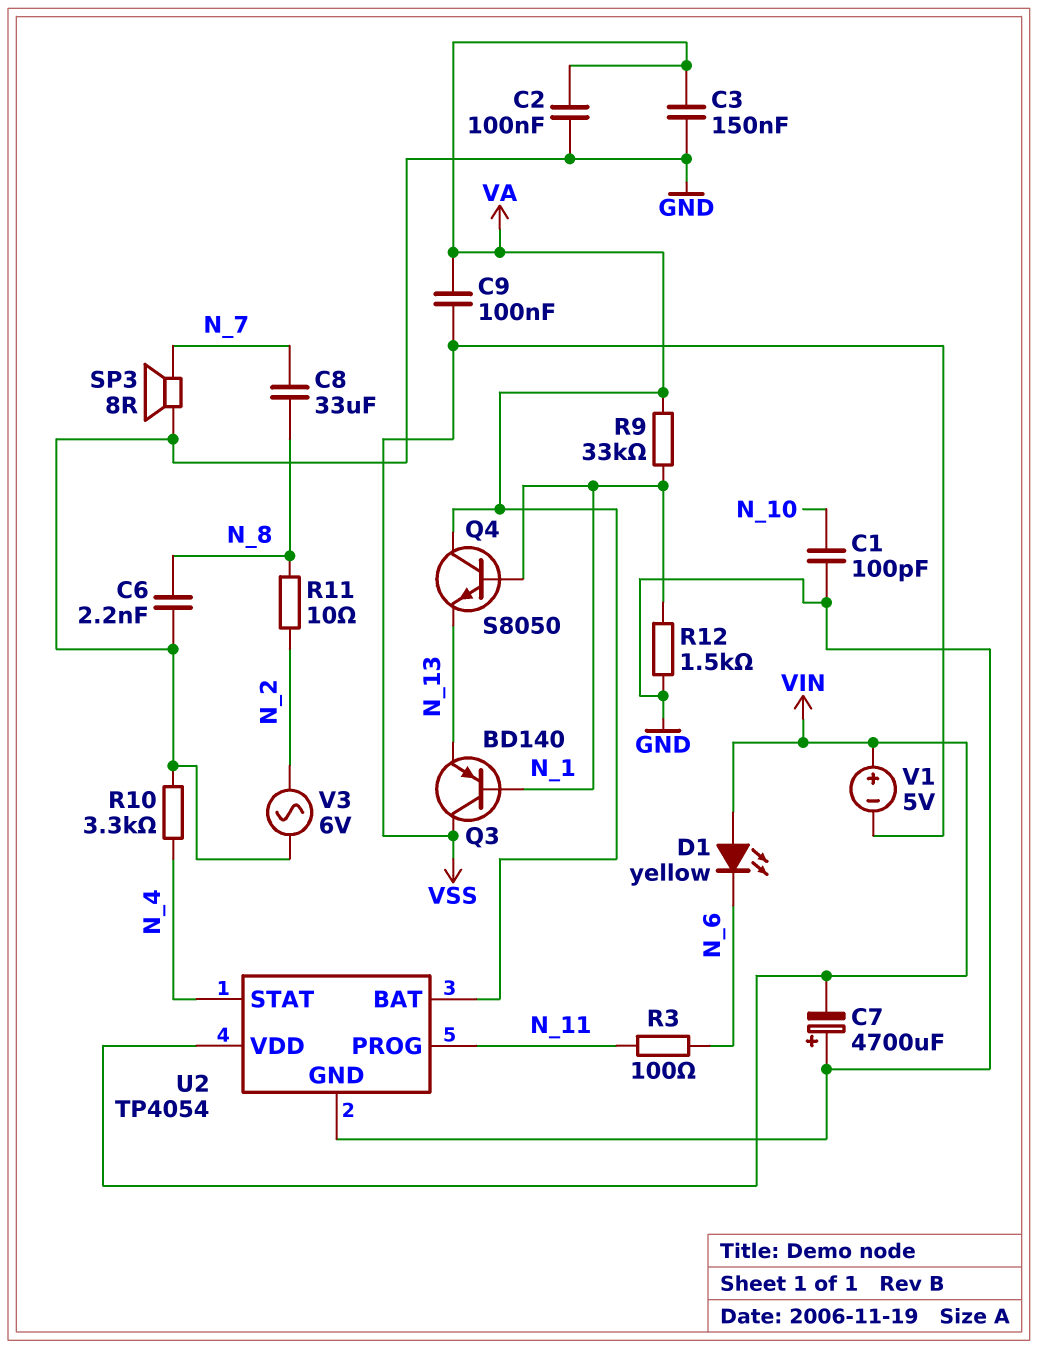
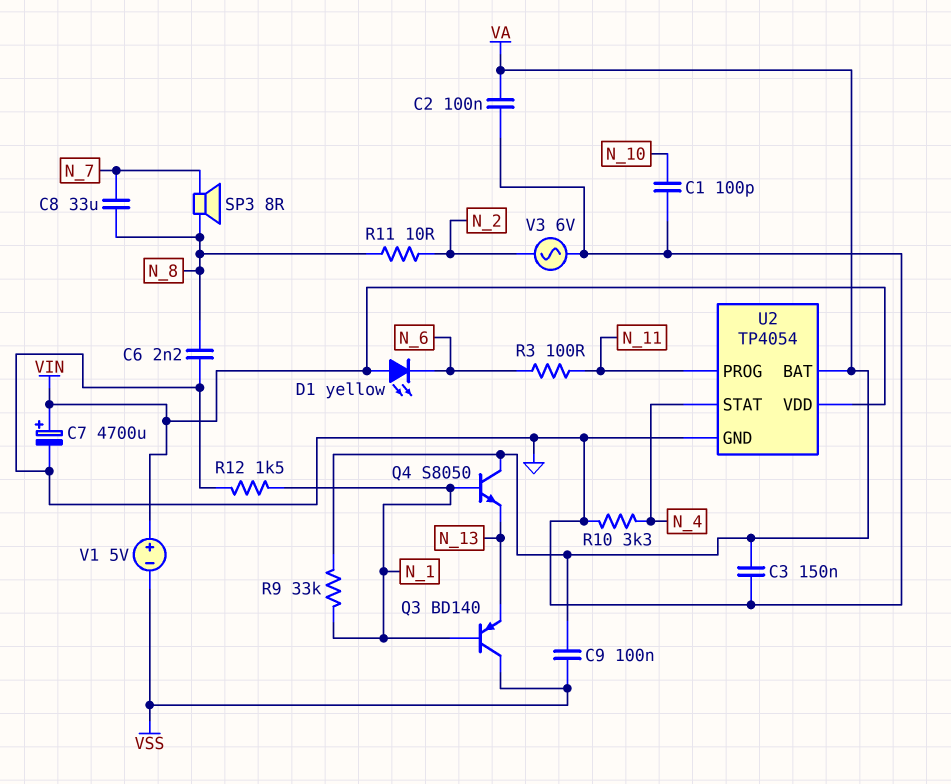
C7: 4700uF (plus GND, minus VIN) -> 4700uF (plus VIN, minus GND)
SP3: speaker 8R (GND, N_7) -> speaker 8R (N_7, N_8)

